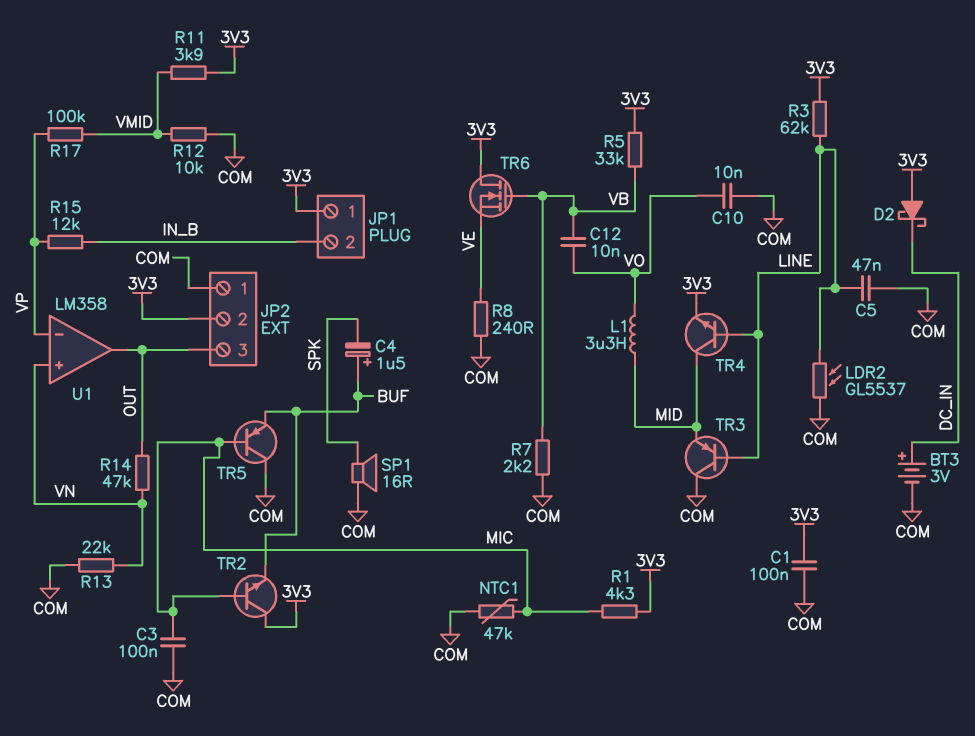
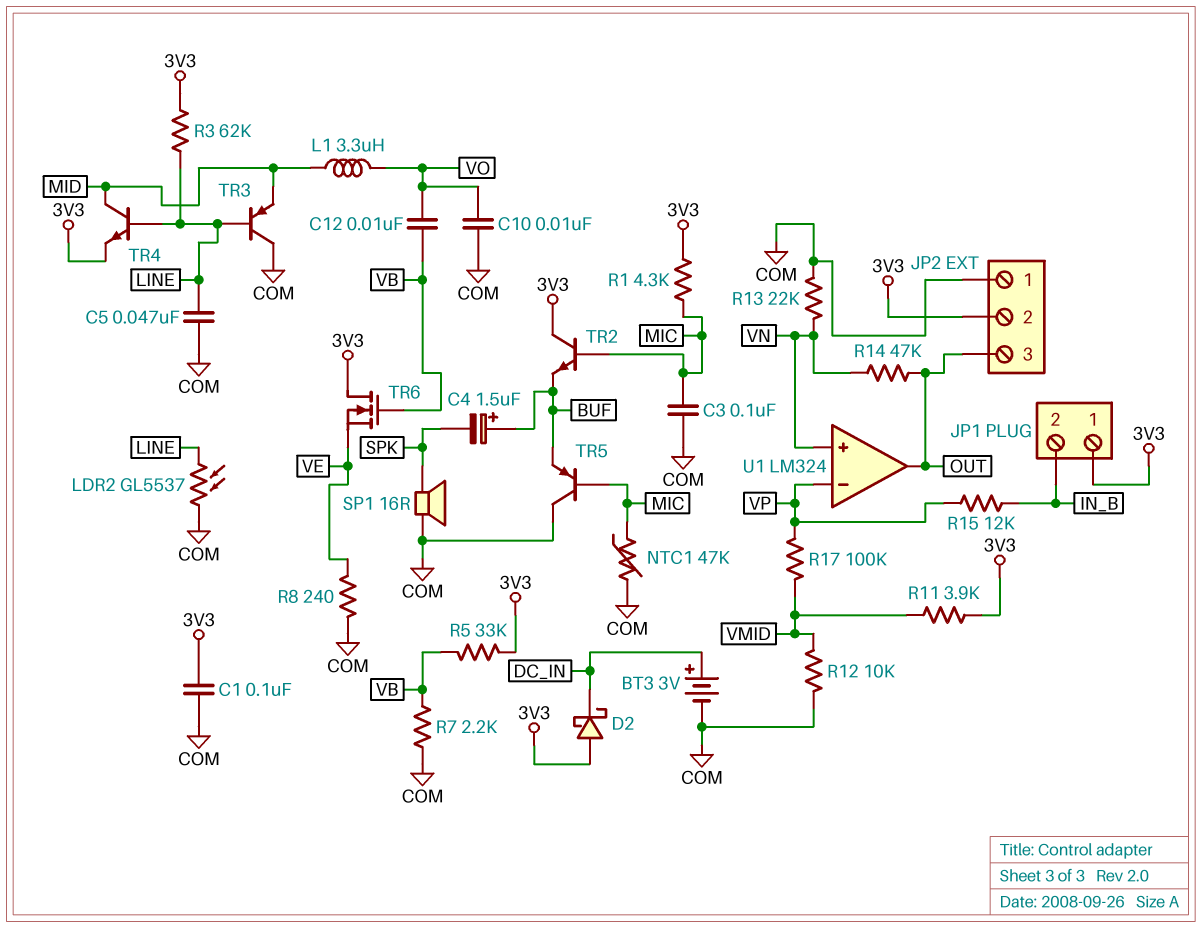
U1: LM358 -> LM324

